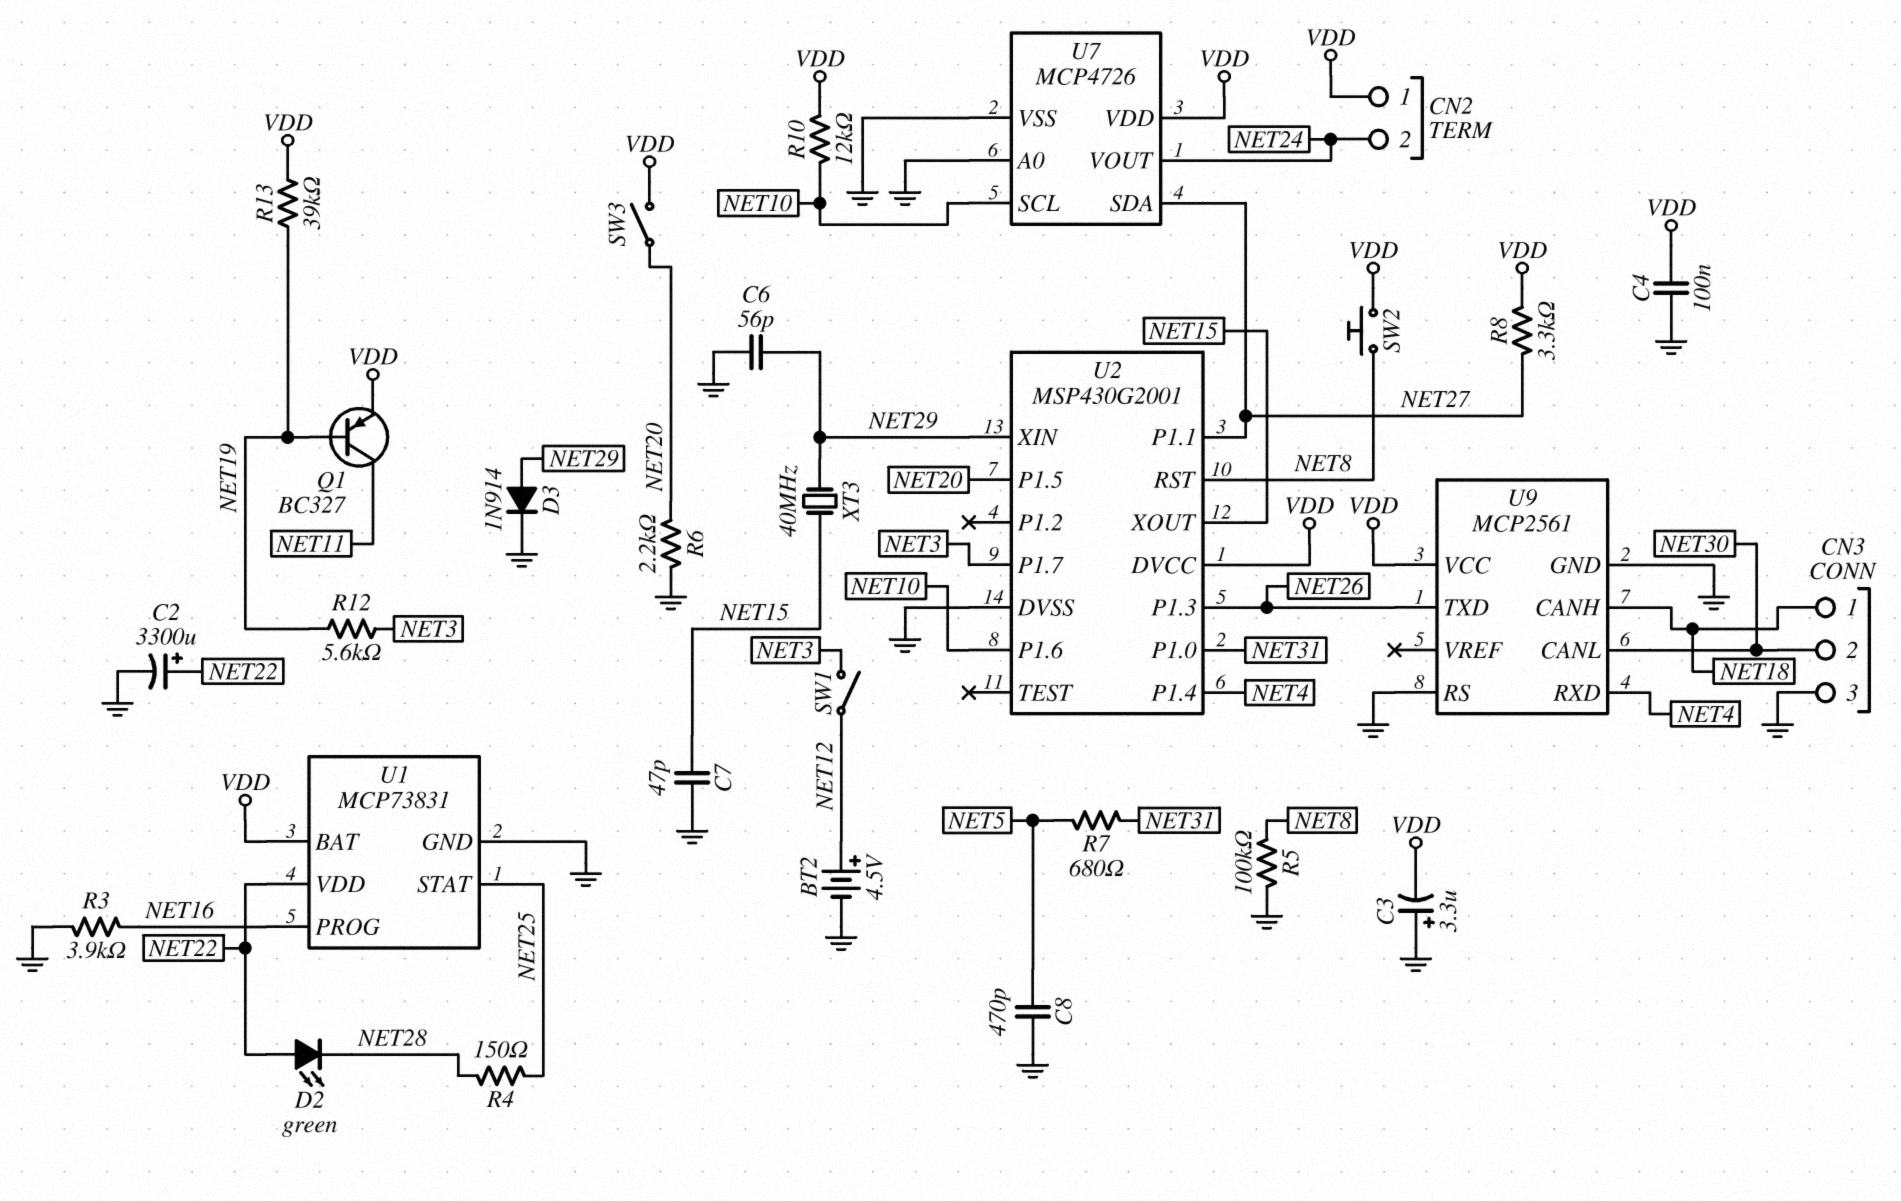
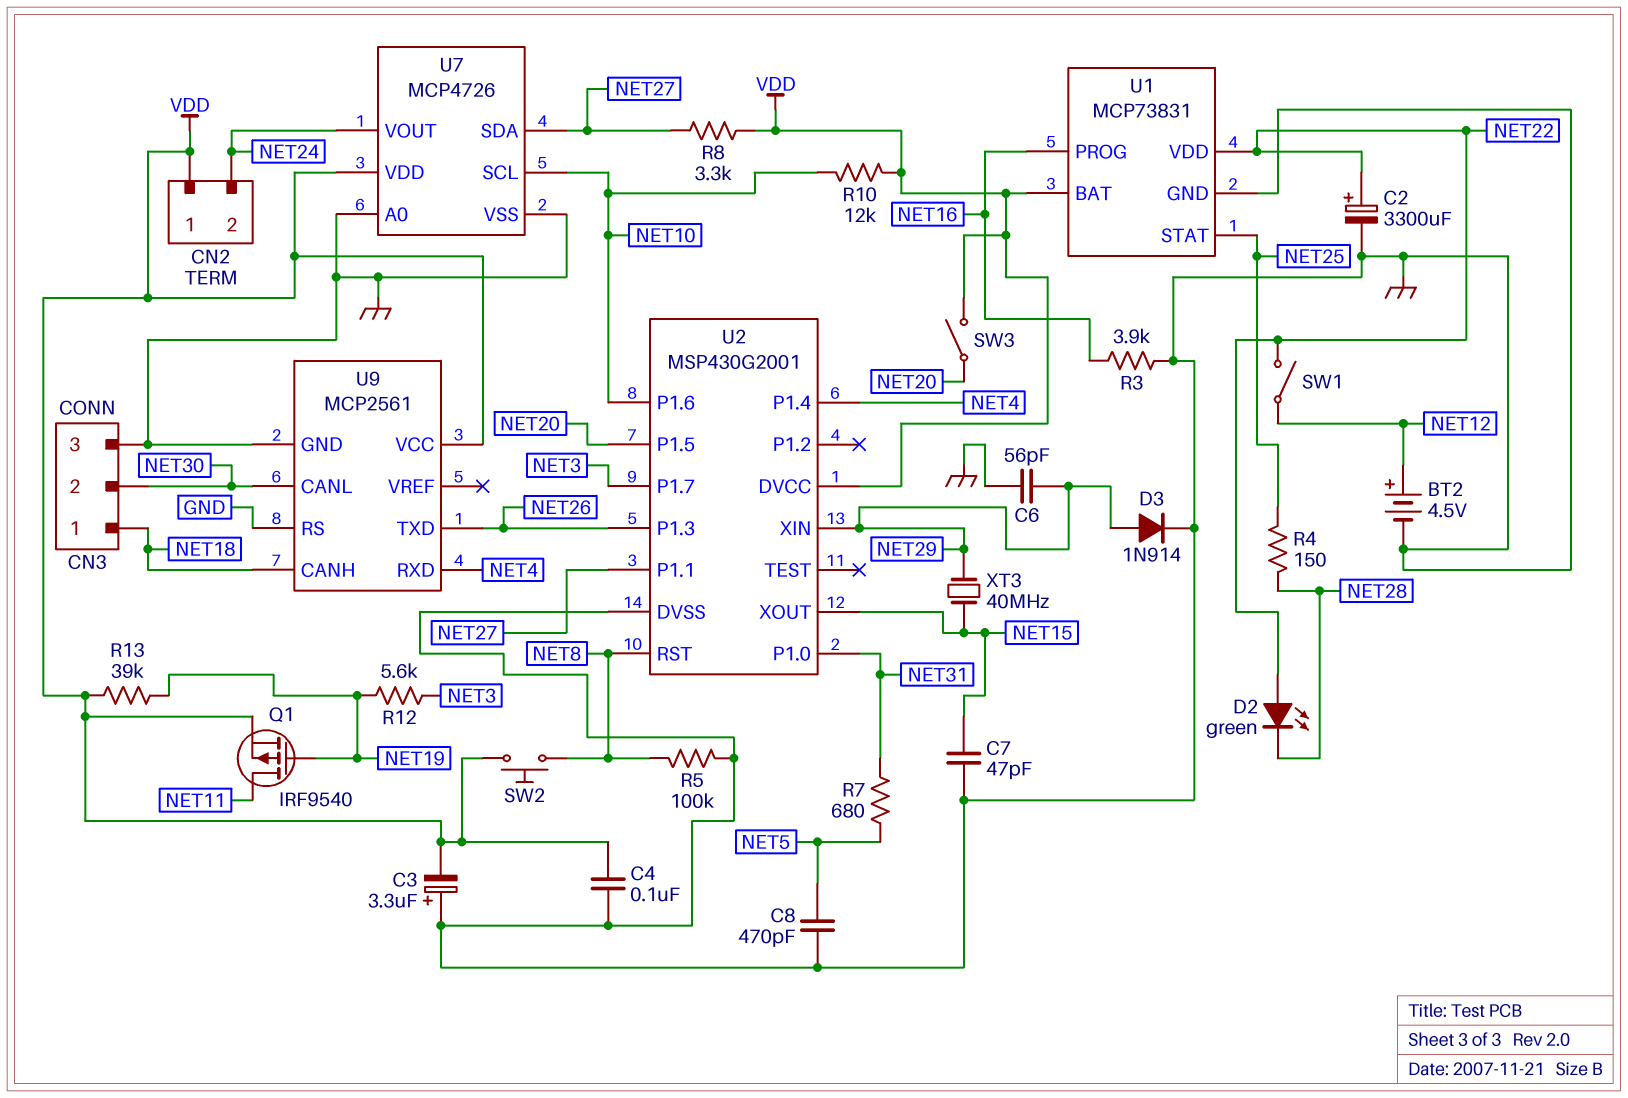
Q1: PNP BC327 (B NET19, C NET11, E VDD) -> PMOS IRF9540 (G NET19, D NET11, S VDD)
R6: 2.2k (GND, NET20) -> none
SW1: switch (NET3, NET12) -> switch (NET12, NET22)

